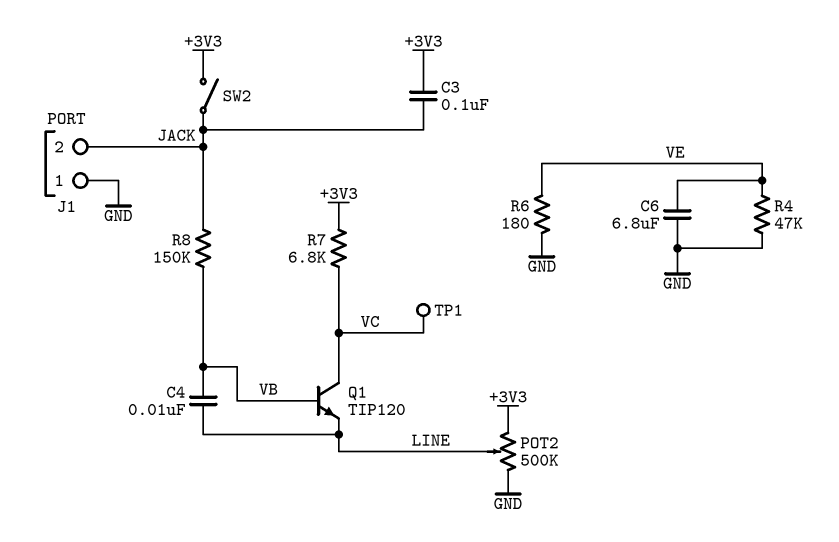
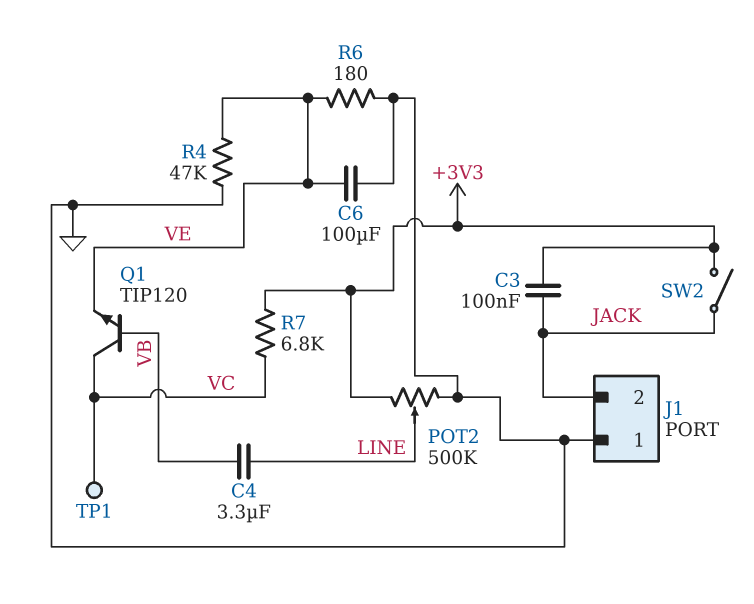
C4: 10nF (LINE, VB) -> 3.3uF (LINE, VB)
C6: 6.8uF (GND, VE) -> 100uF (GND, VE)
Q1: NPN TIP120 (B VB, C VC, E LINE) -> NPN TIP120 (B VB, C VC, E VE)
R8: 150k (JACK, VB) -> none

